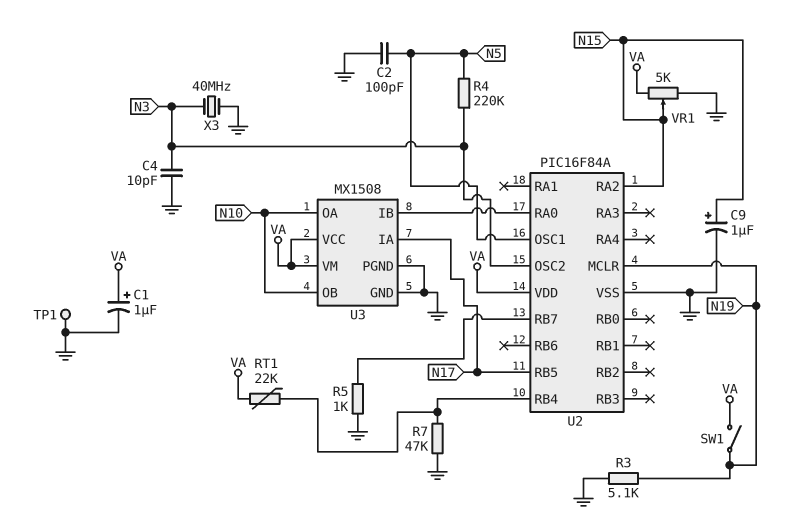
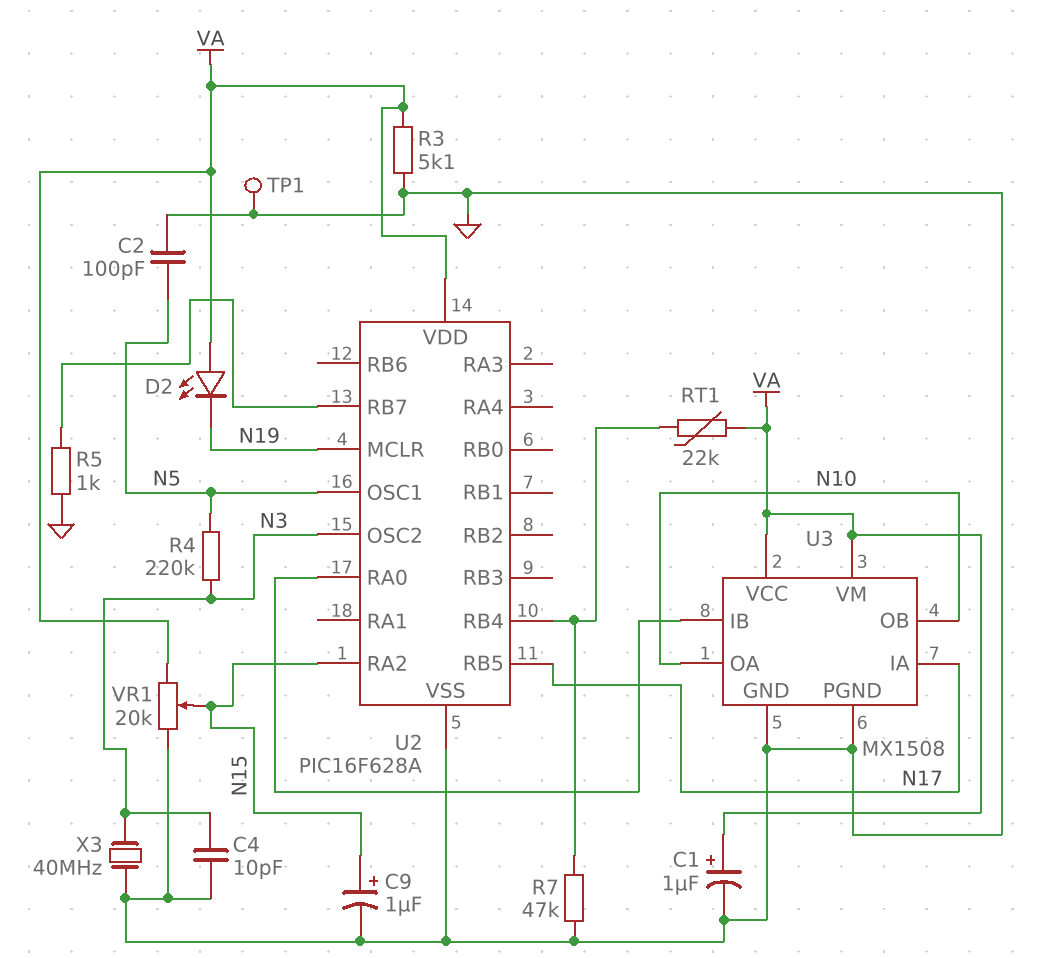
D2: none -> LED (A VA, K N19)
R3: 5.1k (GND, N19) -> 5.1k (GND, VA)
SW1: switch (N19, VA) -> none
U2: PIC16F84A -> PIC16F628A
VR1: 5k (GND, VA, wiper N15) -> 20k (GND, VA, wiper N15)

